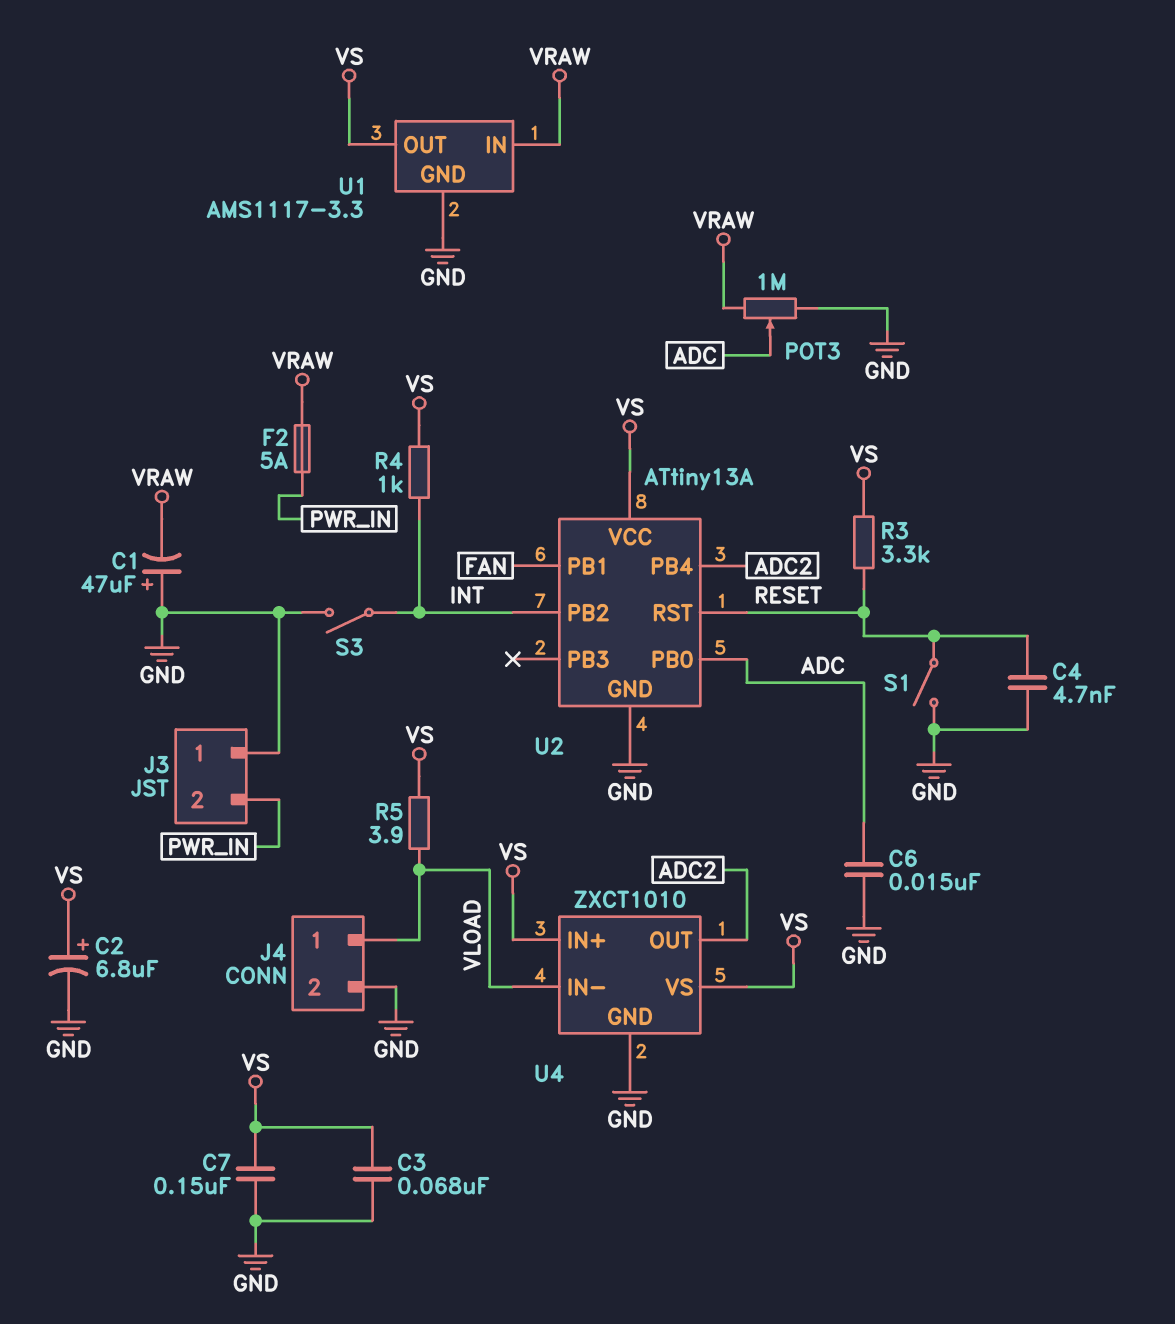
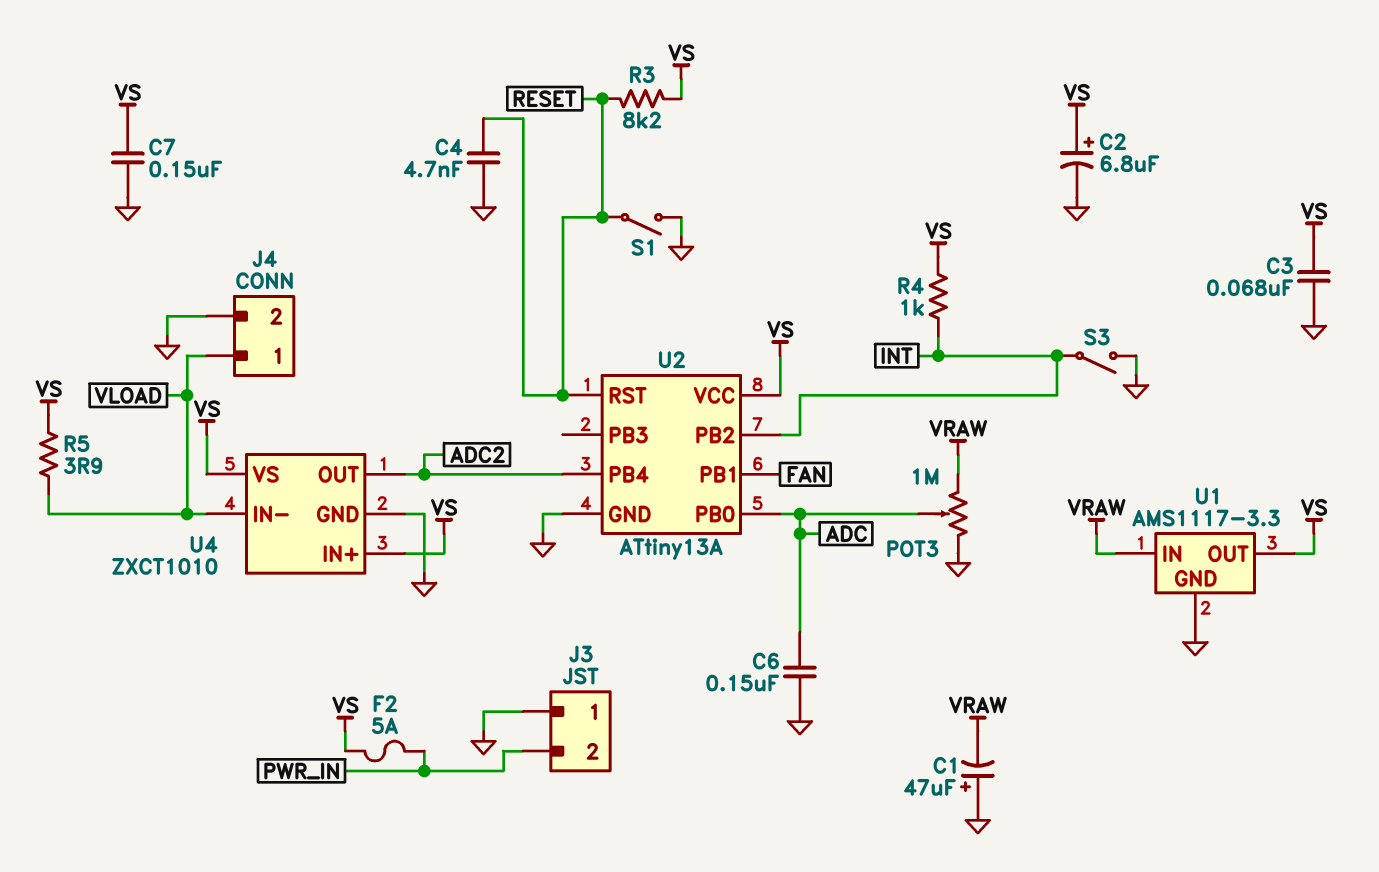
C6: 15nF (ADC, GND) -> 150nF (ADC, GND)
F2: 5A (PWR_IN, VRAW) -> 5A (PWR_IN, VS)
R3: 3.3k (RESET, VS) -> 8.2k (RESET, VS)

